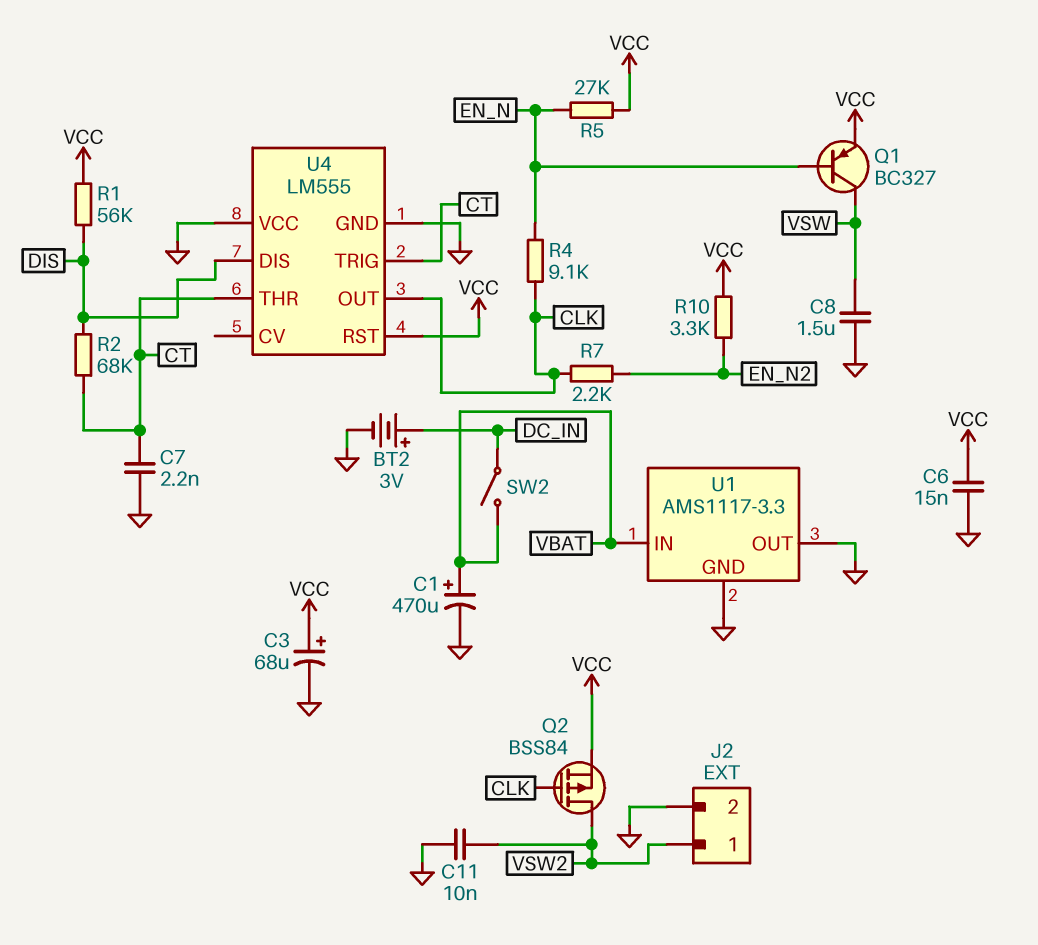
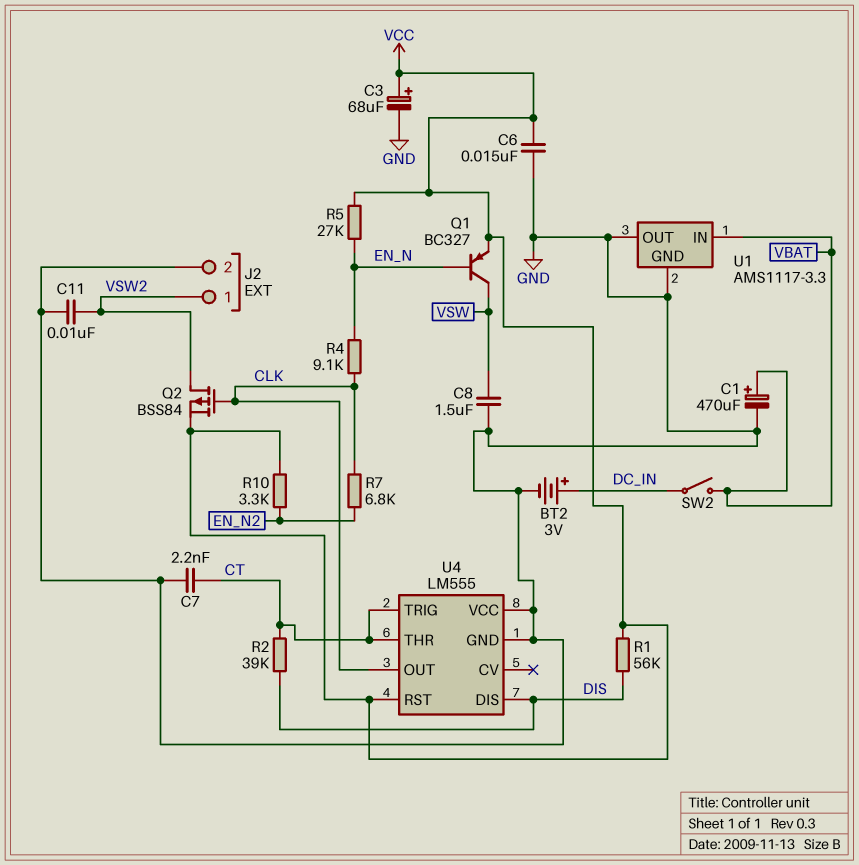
R2: 68k (CT, DIS) -> 39k (CT, DIS)
R7: 2.2k (CLK, EN_N2) -> 6.8k (CLK, EN_N2)

